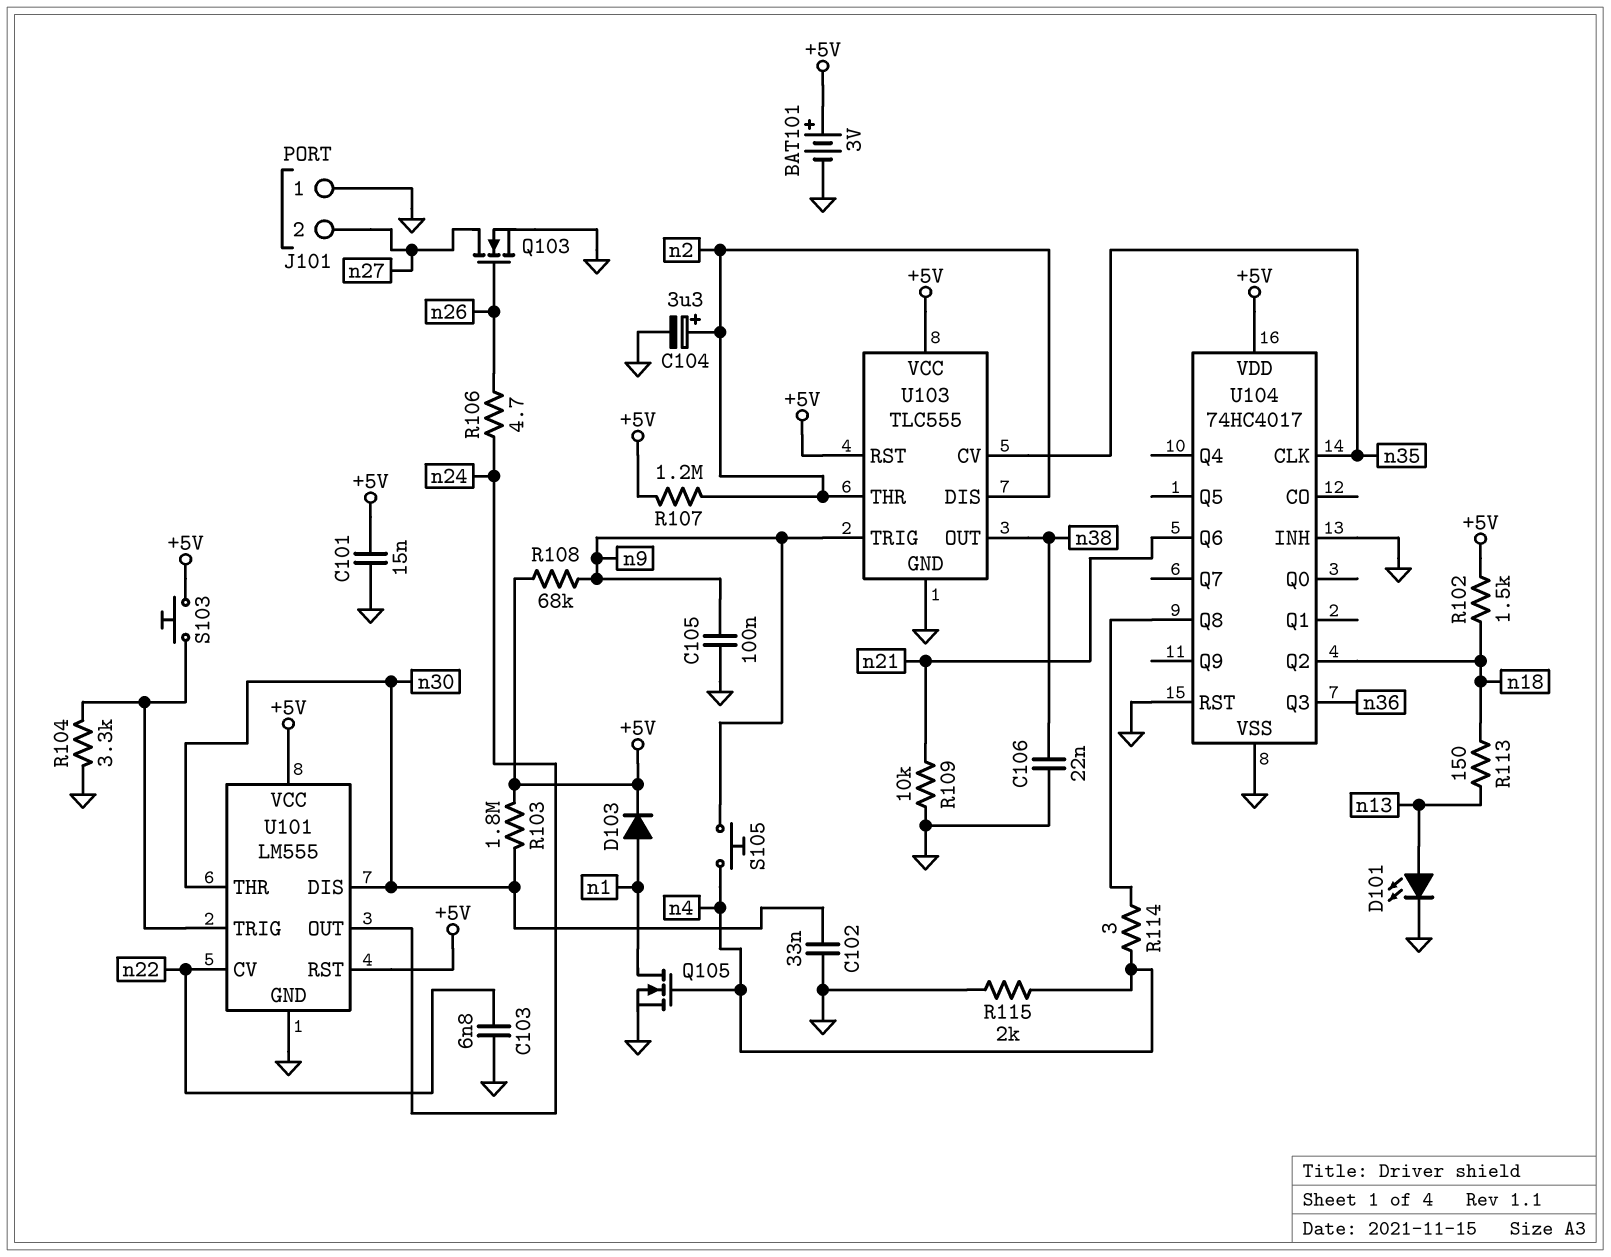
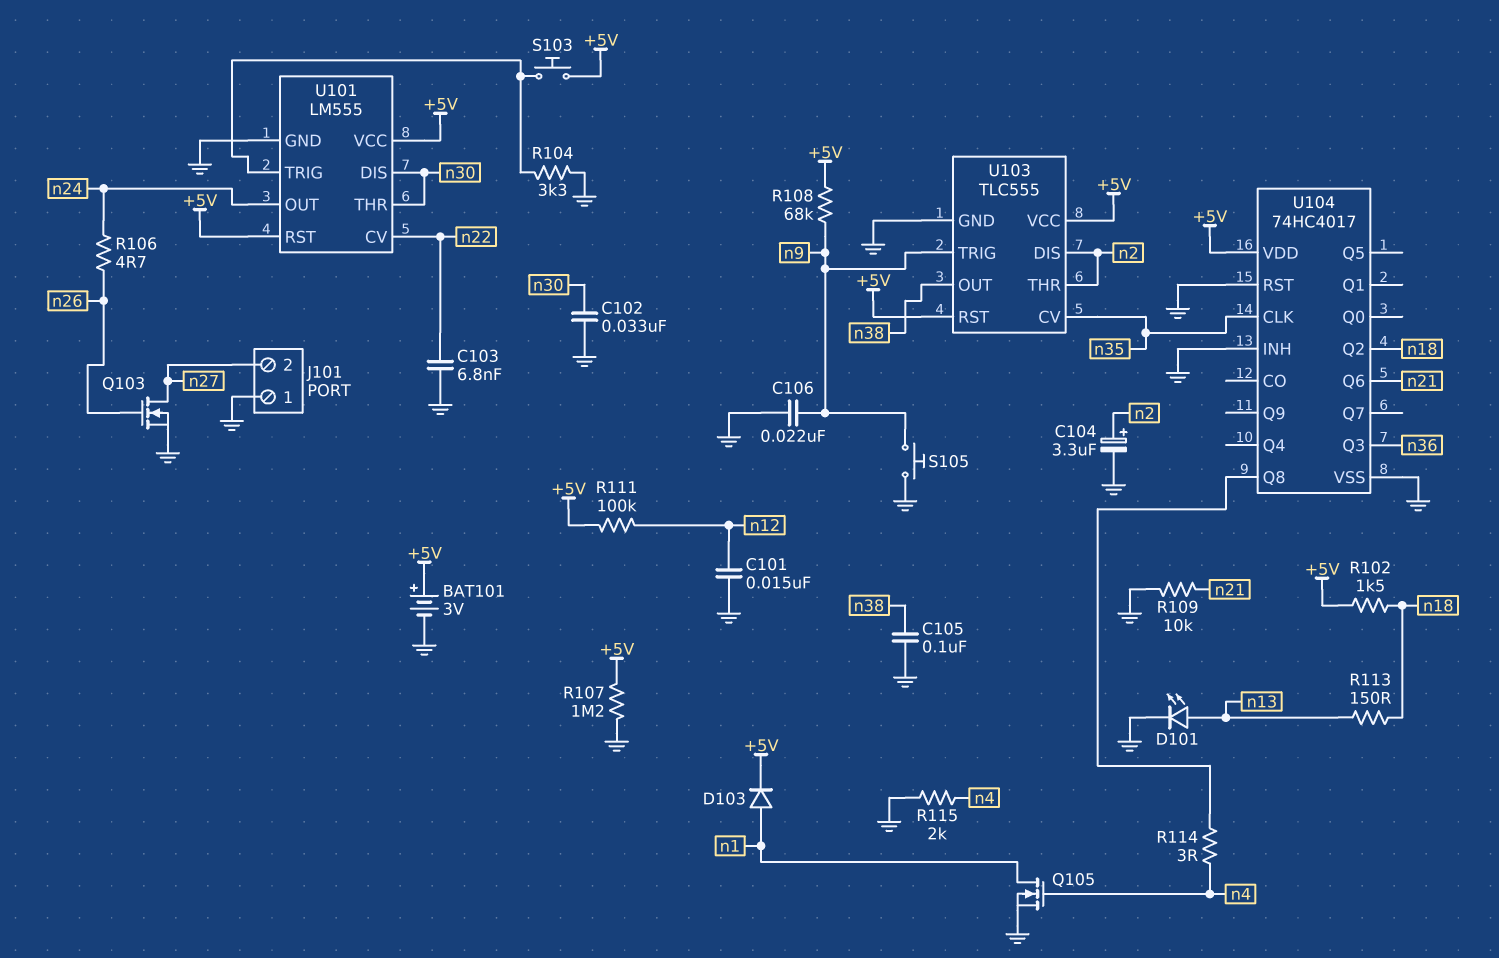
C101: 15nF (+5V, GND) -> 15nF (GND, n12)
C105: 100nF (GND, n9) -> 100nF (GND, n38)
C106: 22nF (GND, n38) -> 22nF (GND, n9)
R103: 1.8M (+5V, n30) -> none
R107: 1.2M (+5V, n2) -> 1.2M (+5V, GND)
R111: none -> 100k (+5V, n12)
S105: button (n4, n9) -> button (GND, n9)

